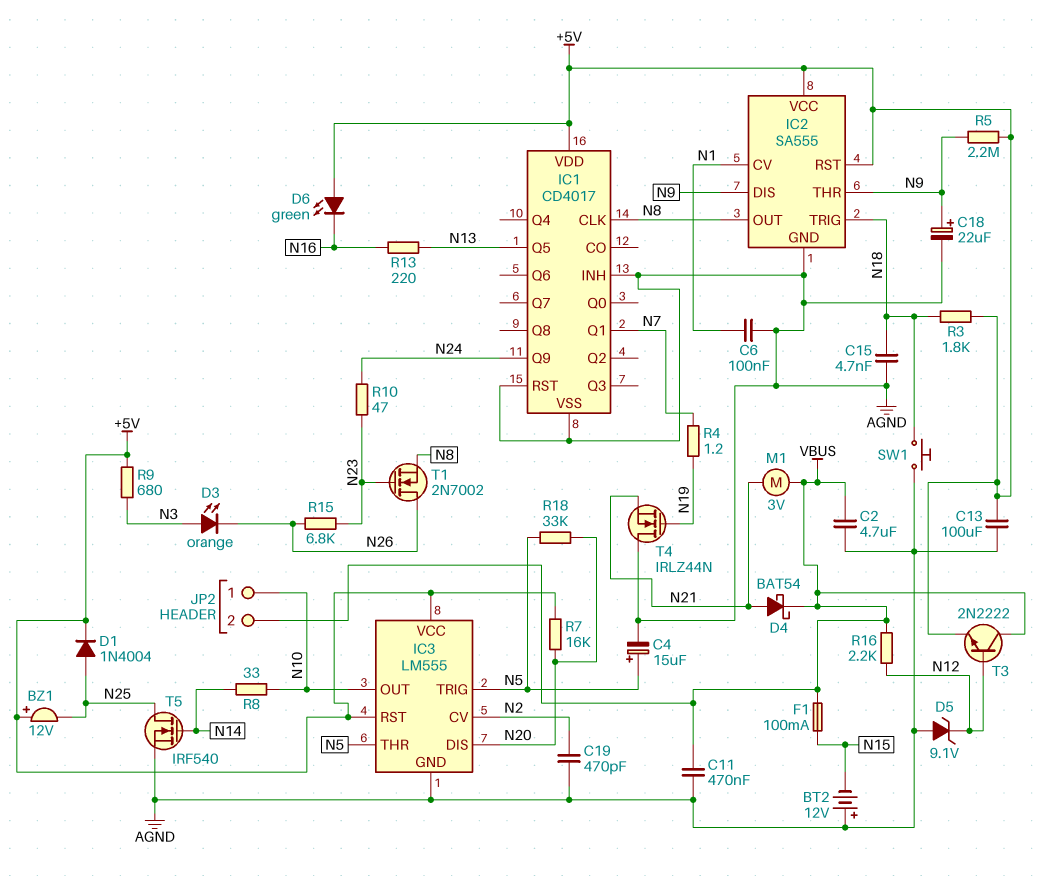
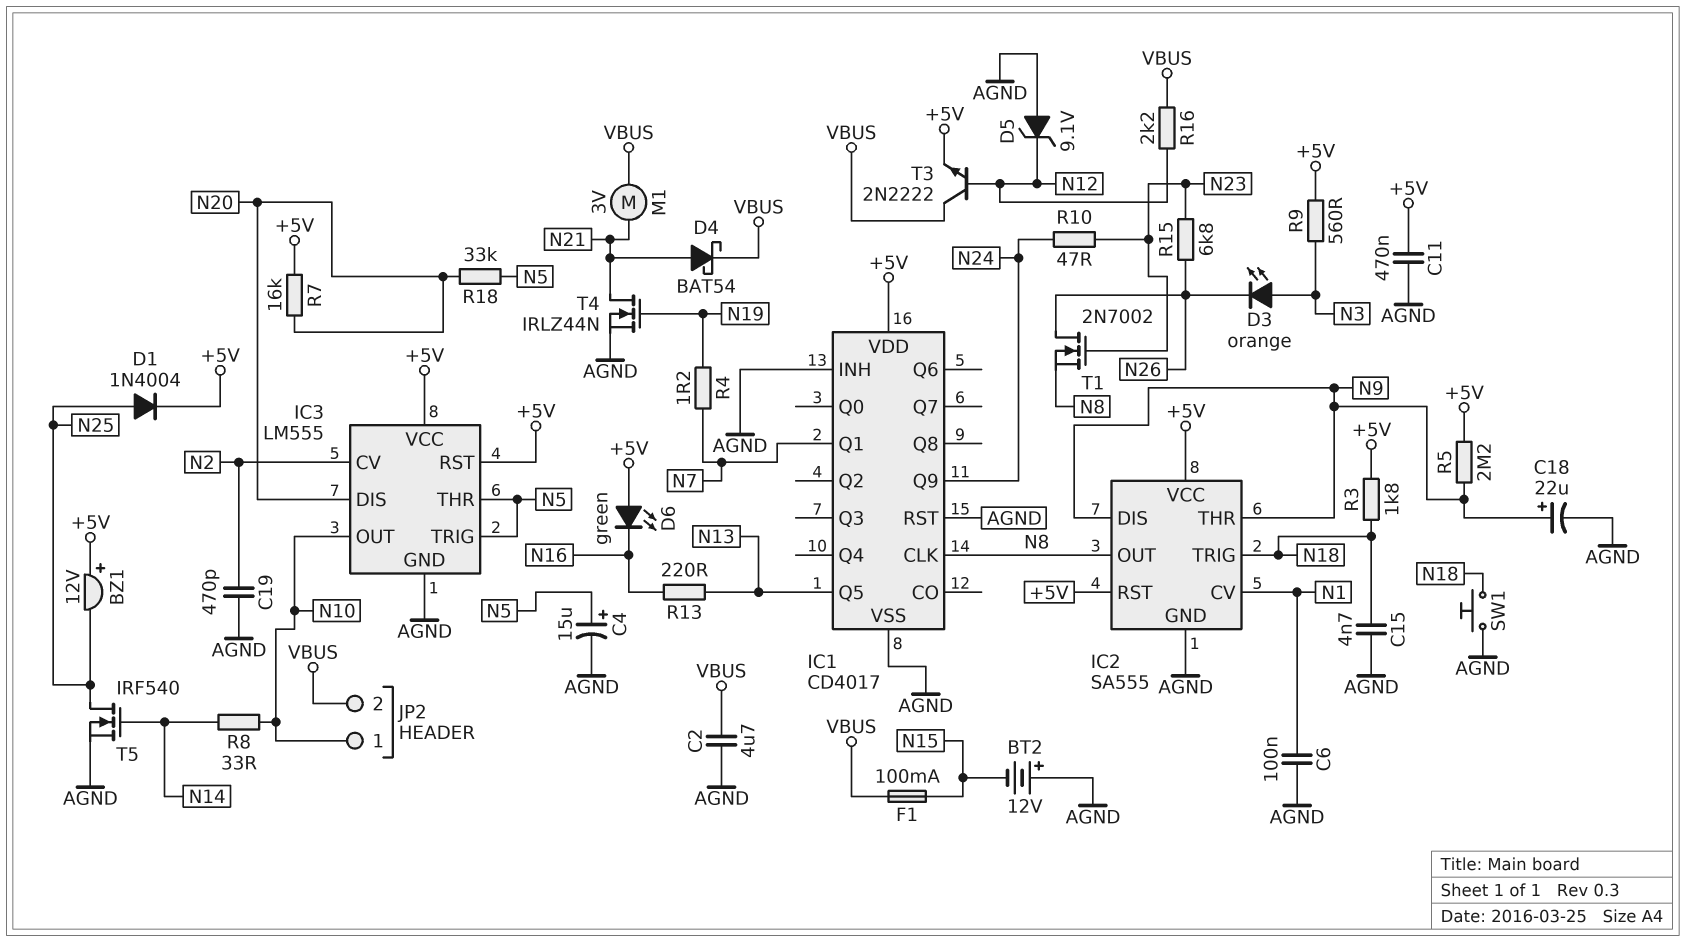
C11: 470nF (AGND, VBUS) -> 470nF (+5V, AGND)
C13: 100uF (+5V, AGND) -> none
R9: 680 (+5V, N3) -> 560 (+5V, N3)
T4: NMOS IRLZ44N (G N19, D AGND, S N21) -> NMOS IRLZ44N (G N19, D N21, S AGND)

